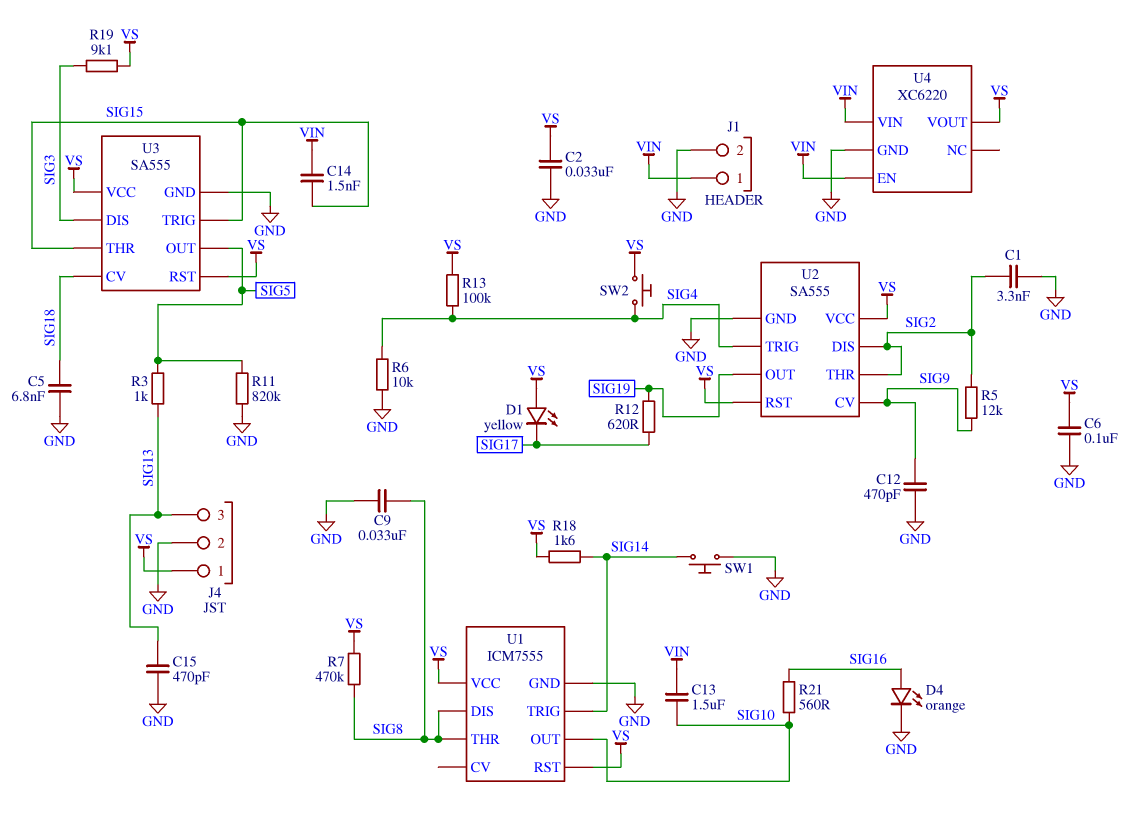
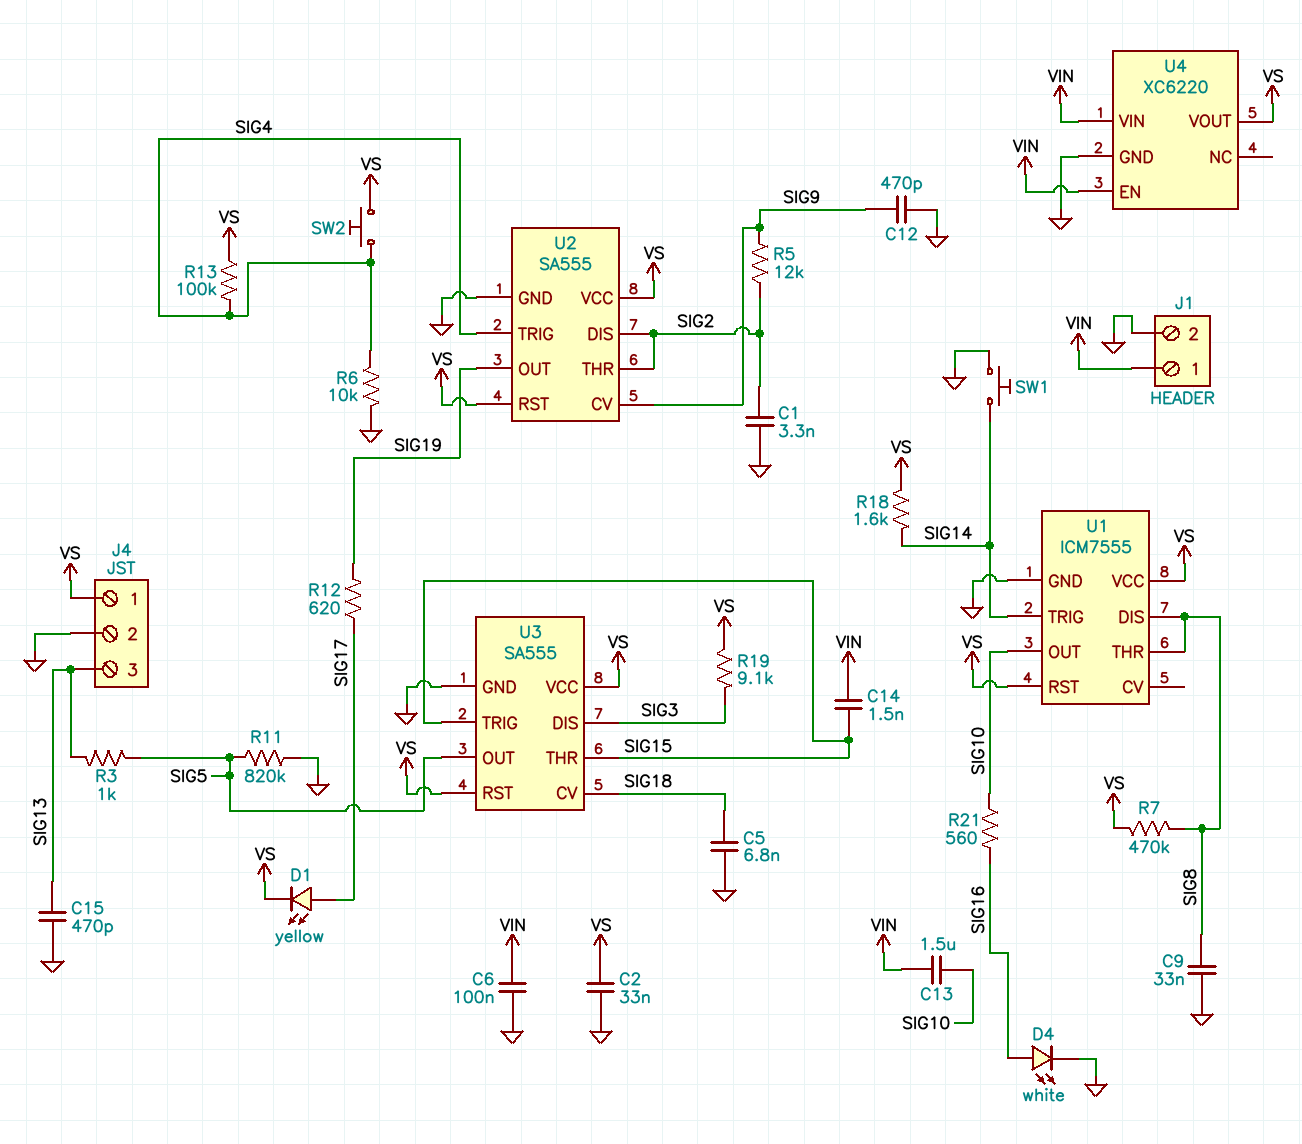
C6: 100nF (GND, VS) -> 100nF (GND, VIN)
D1: LED yellow (A VS, K SIG17) -> LED yellow (A SIG17, K VS)
D4: LED orange (A SIG16, K GND) -> LED white (A SIG16, K GND)

